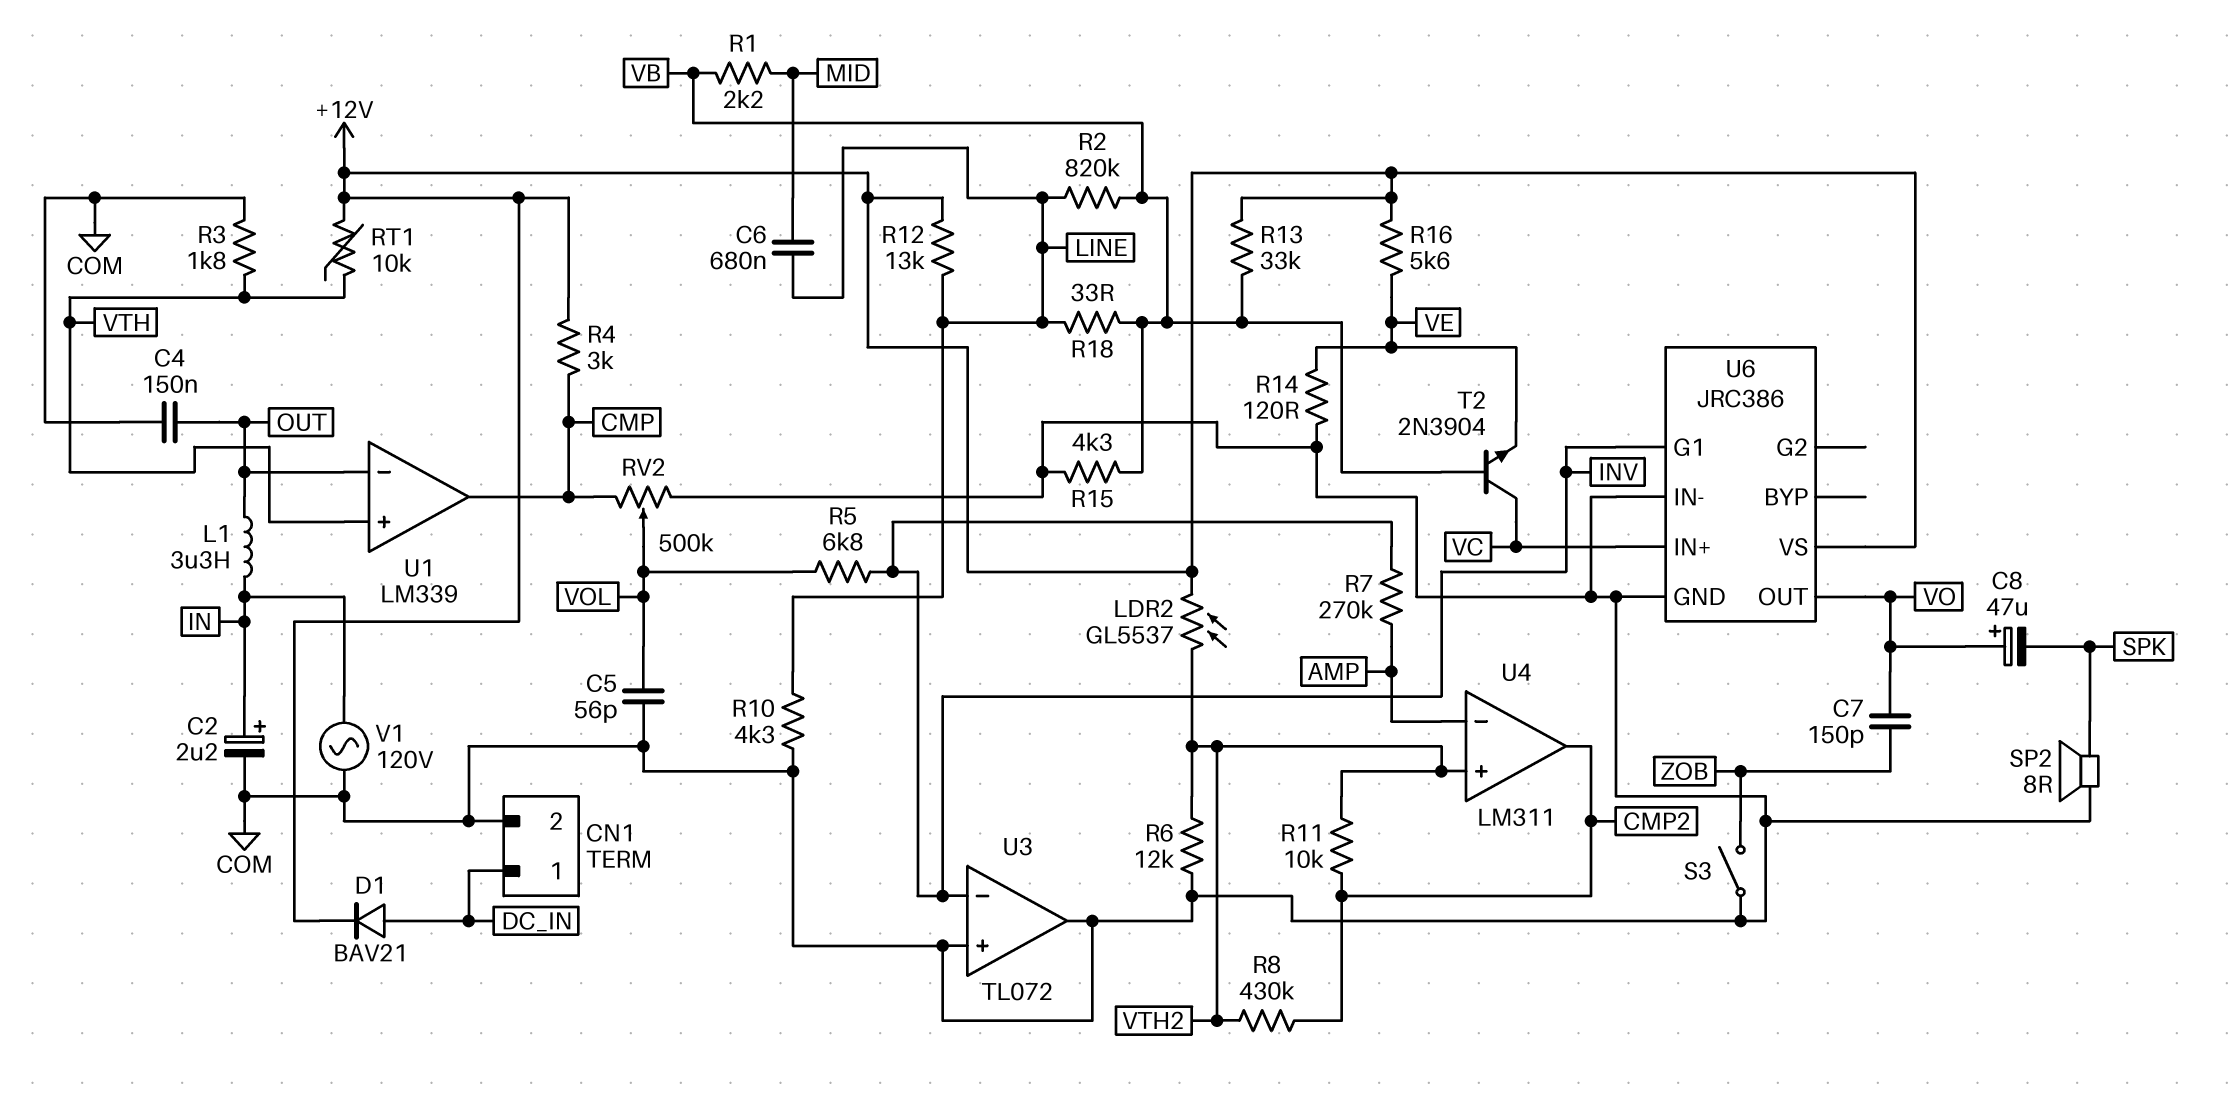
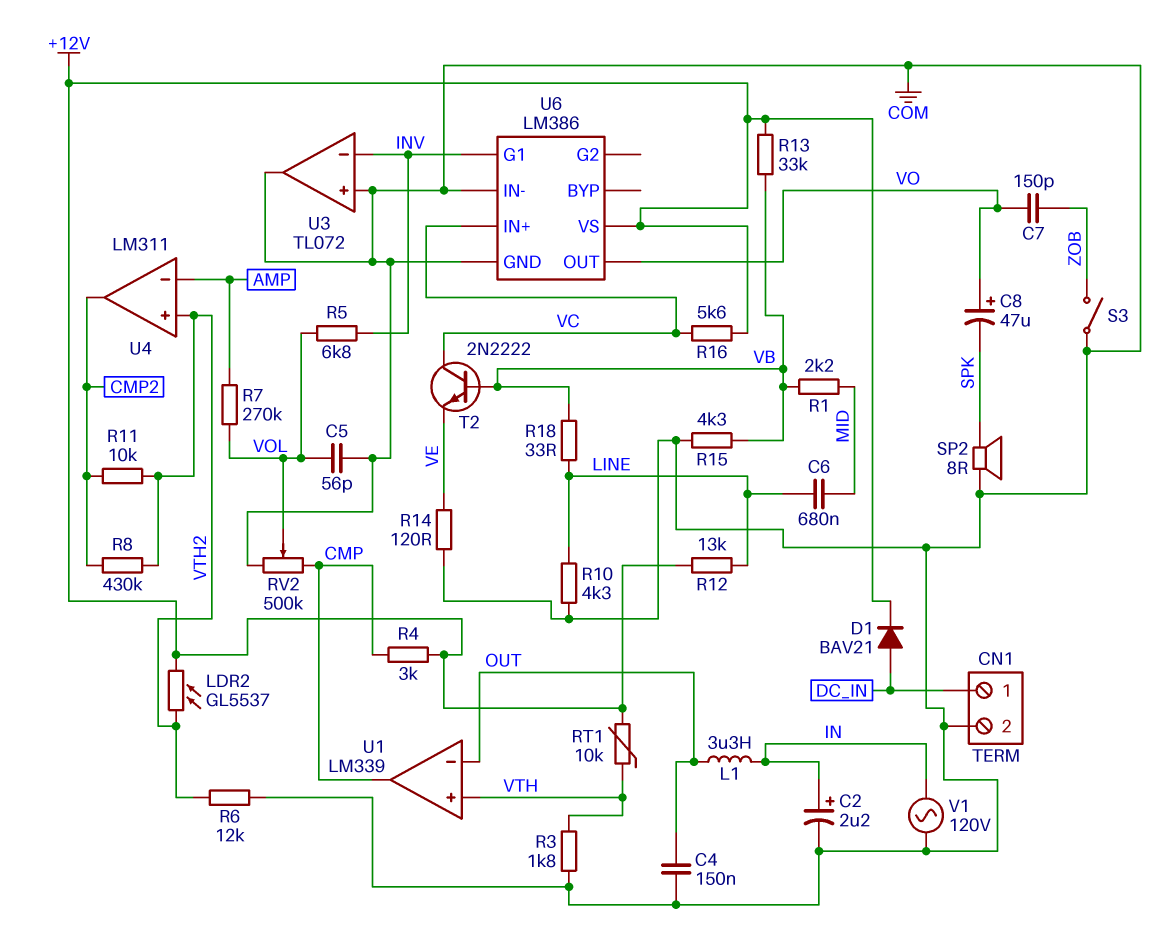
R2: 820k (LINE, VB) -> none
R7: 270k (AMP, INV) -> 270k (AMP, VOL)
R16: 5.6k (+12V, VE) -> 5.6k (+12V, VC)
T2: NPN 2N3904 (B VB, C VC, E VE) -> NPN 2N2222 (B VB, C VC, E VE)
U6: JRC386 -> LM386

